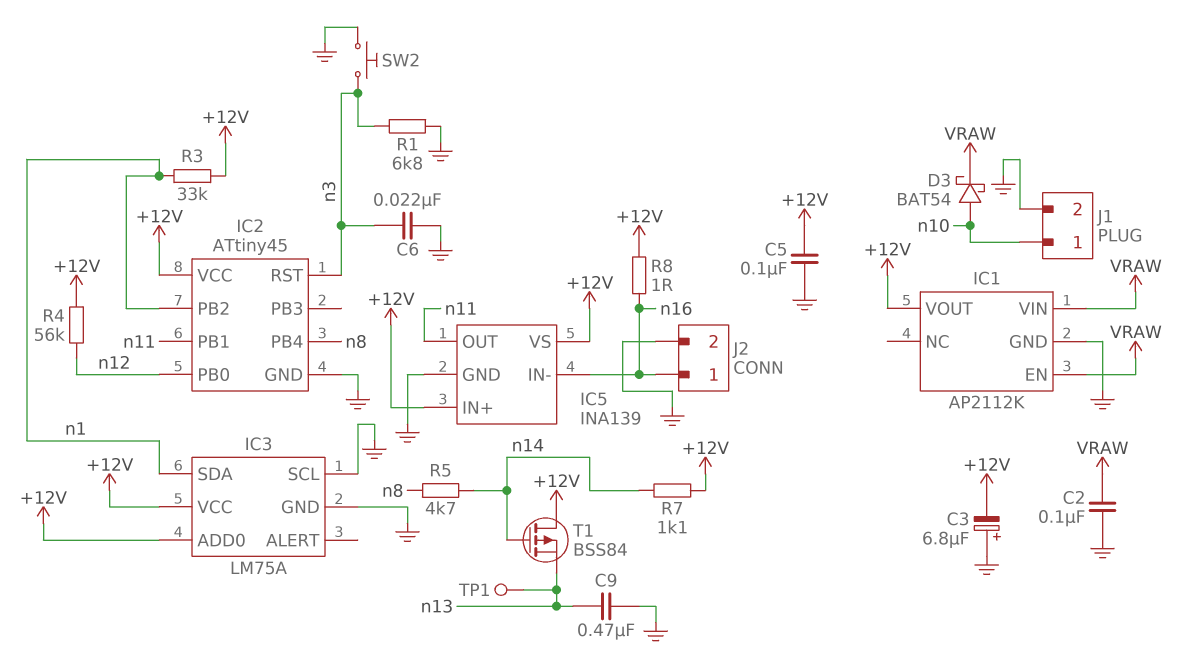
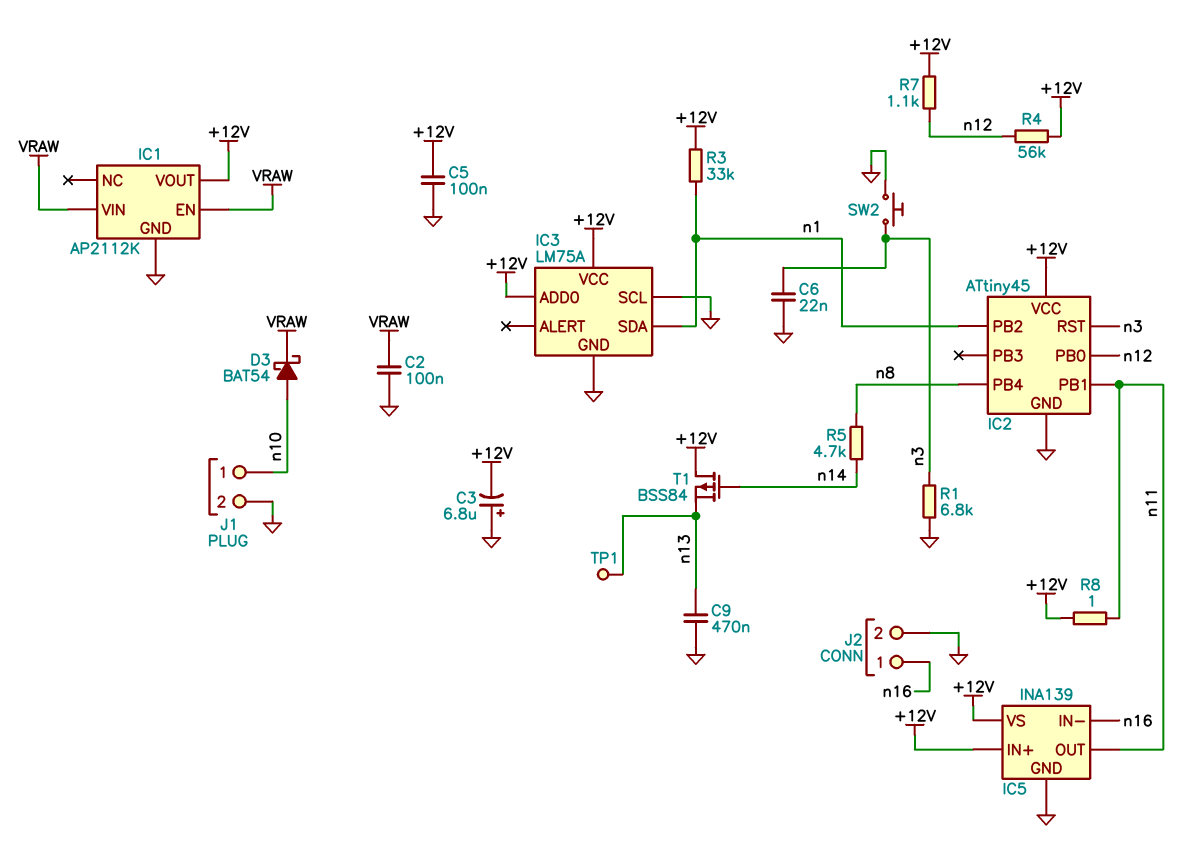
R7: 1.1k (+12V, n14) -> 1.1k (+12V, n12)
R8: 1 (+12V, n16) -> 1 (+12V, n11)

